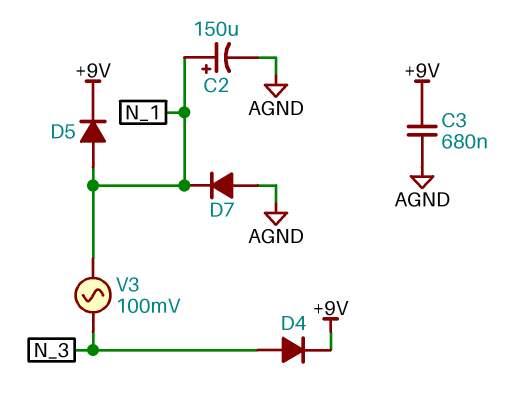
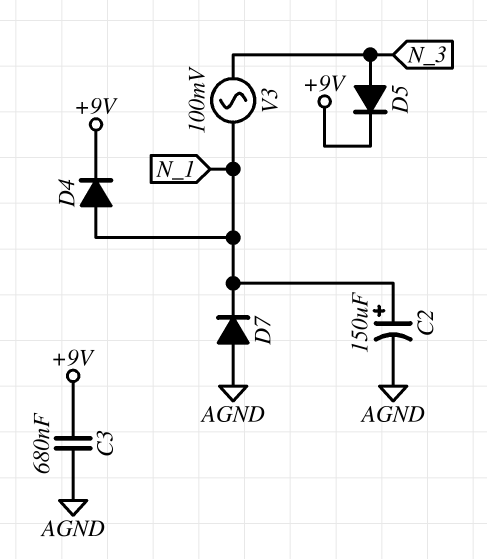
D4: diode (A N_3, K +9V) -> diode (A N_1, K +9V)
D5: diode (A N_1, K +9V) -> diode (A N_3, K +9V)

